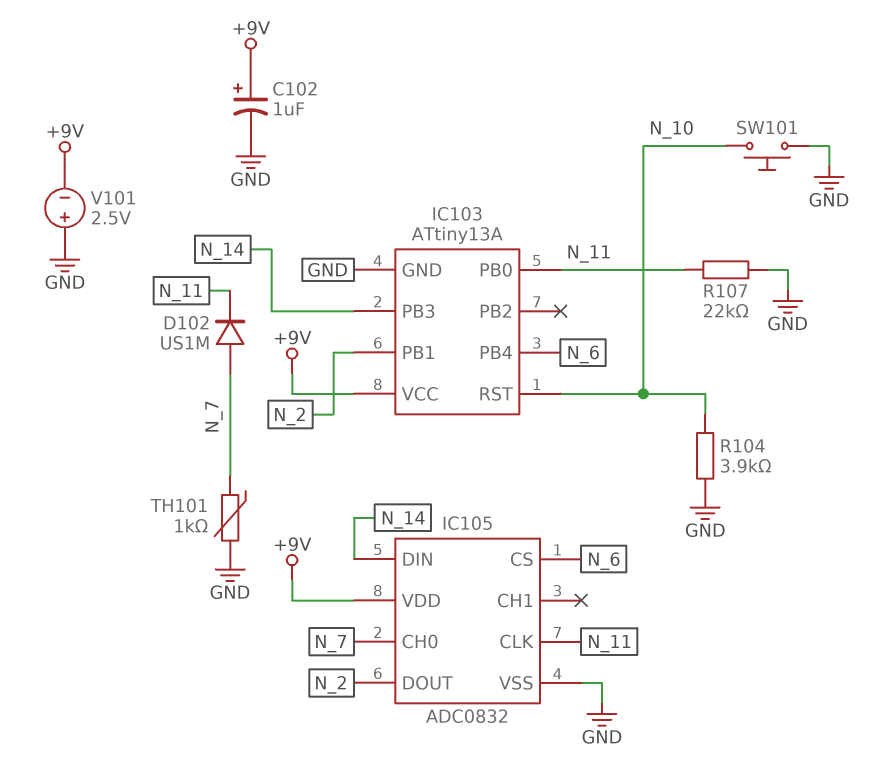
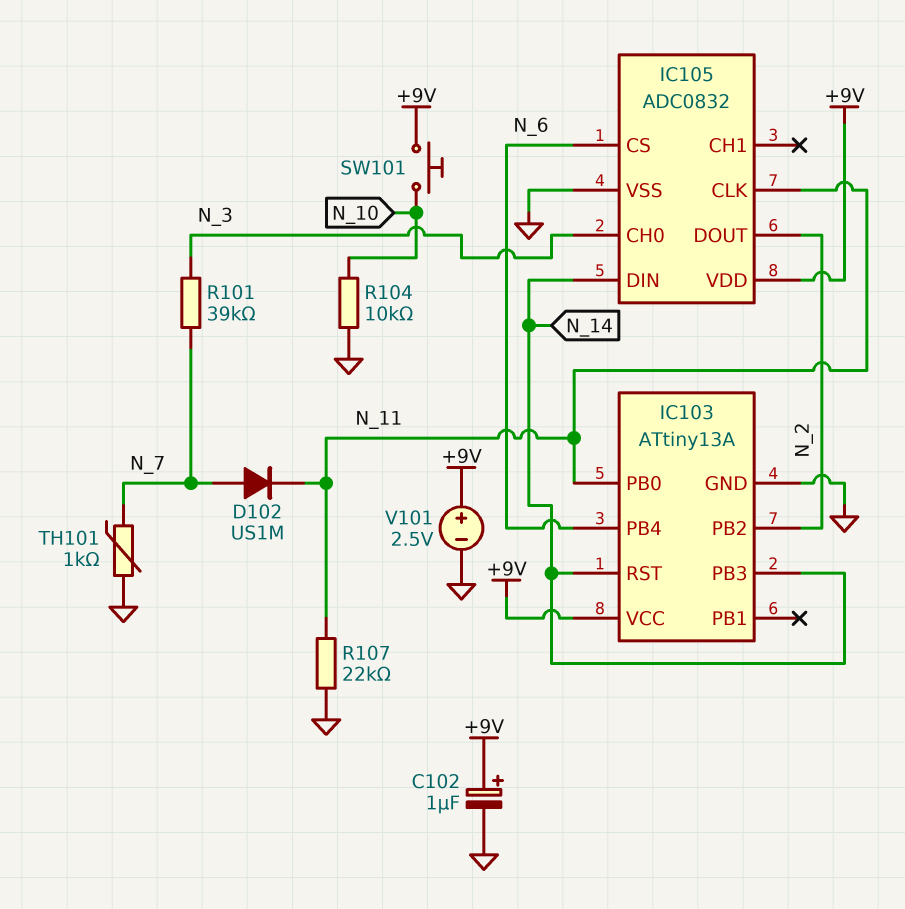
IC103 pin PB1: N_2 -> none
IC103 pin PB2: none -> N_2
IC103 pin RST: N_10 -> N_14
IC105 pin CH0: N_7 -> N_3
R101: none -> 39k (N_3, N_7)
R104: 3.9k (GND, N_10) -> 10k (GND, N_10)
SW101: button (GND, N_10) -> button (+9V, N_10)
V101: 2.5V (plus GND, minus +9V) -> 2.5V (plus +9V, minus GND)

